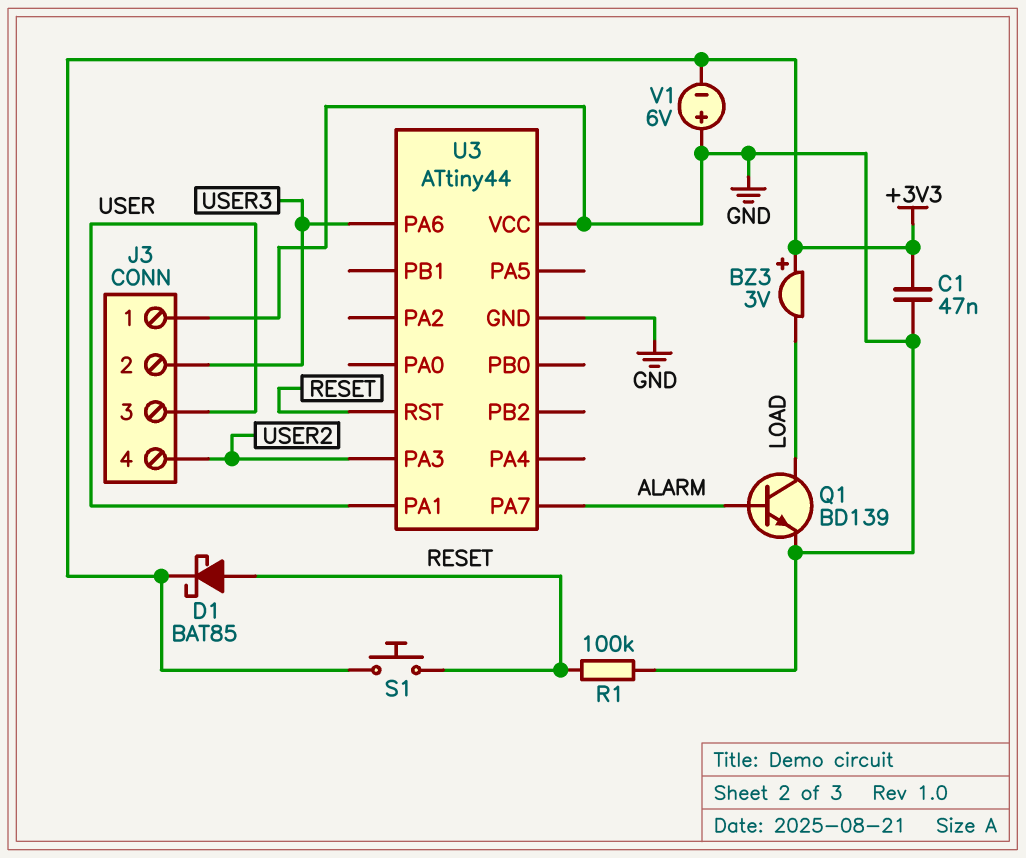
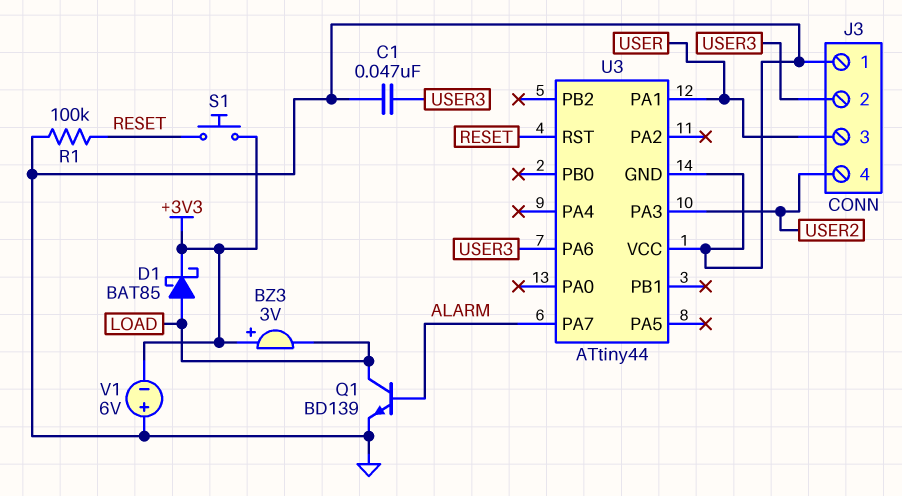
C1: 47nF (+3V3, GND) -> 47nF (GND, USER3)
D1: schottky BAT85 (A RESET, K +3V3) -> schottky BAT85 (A LOAD, K +3V3)

